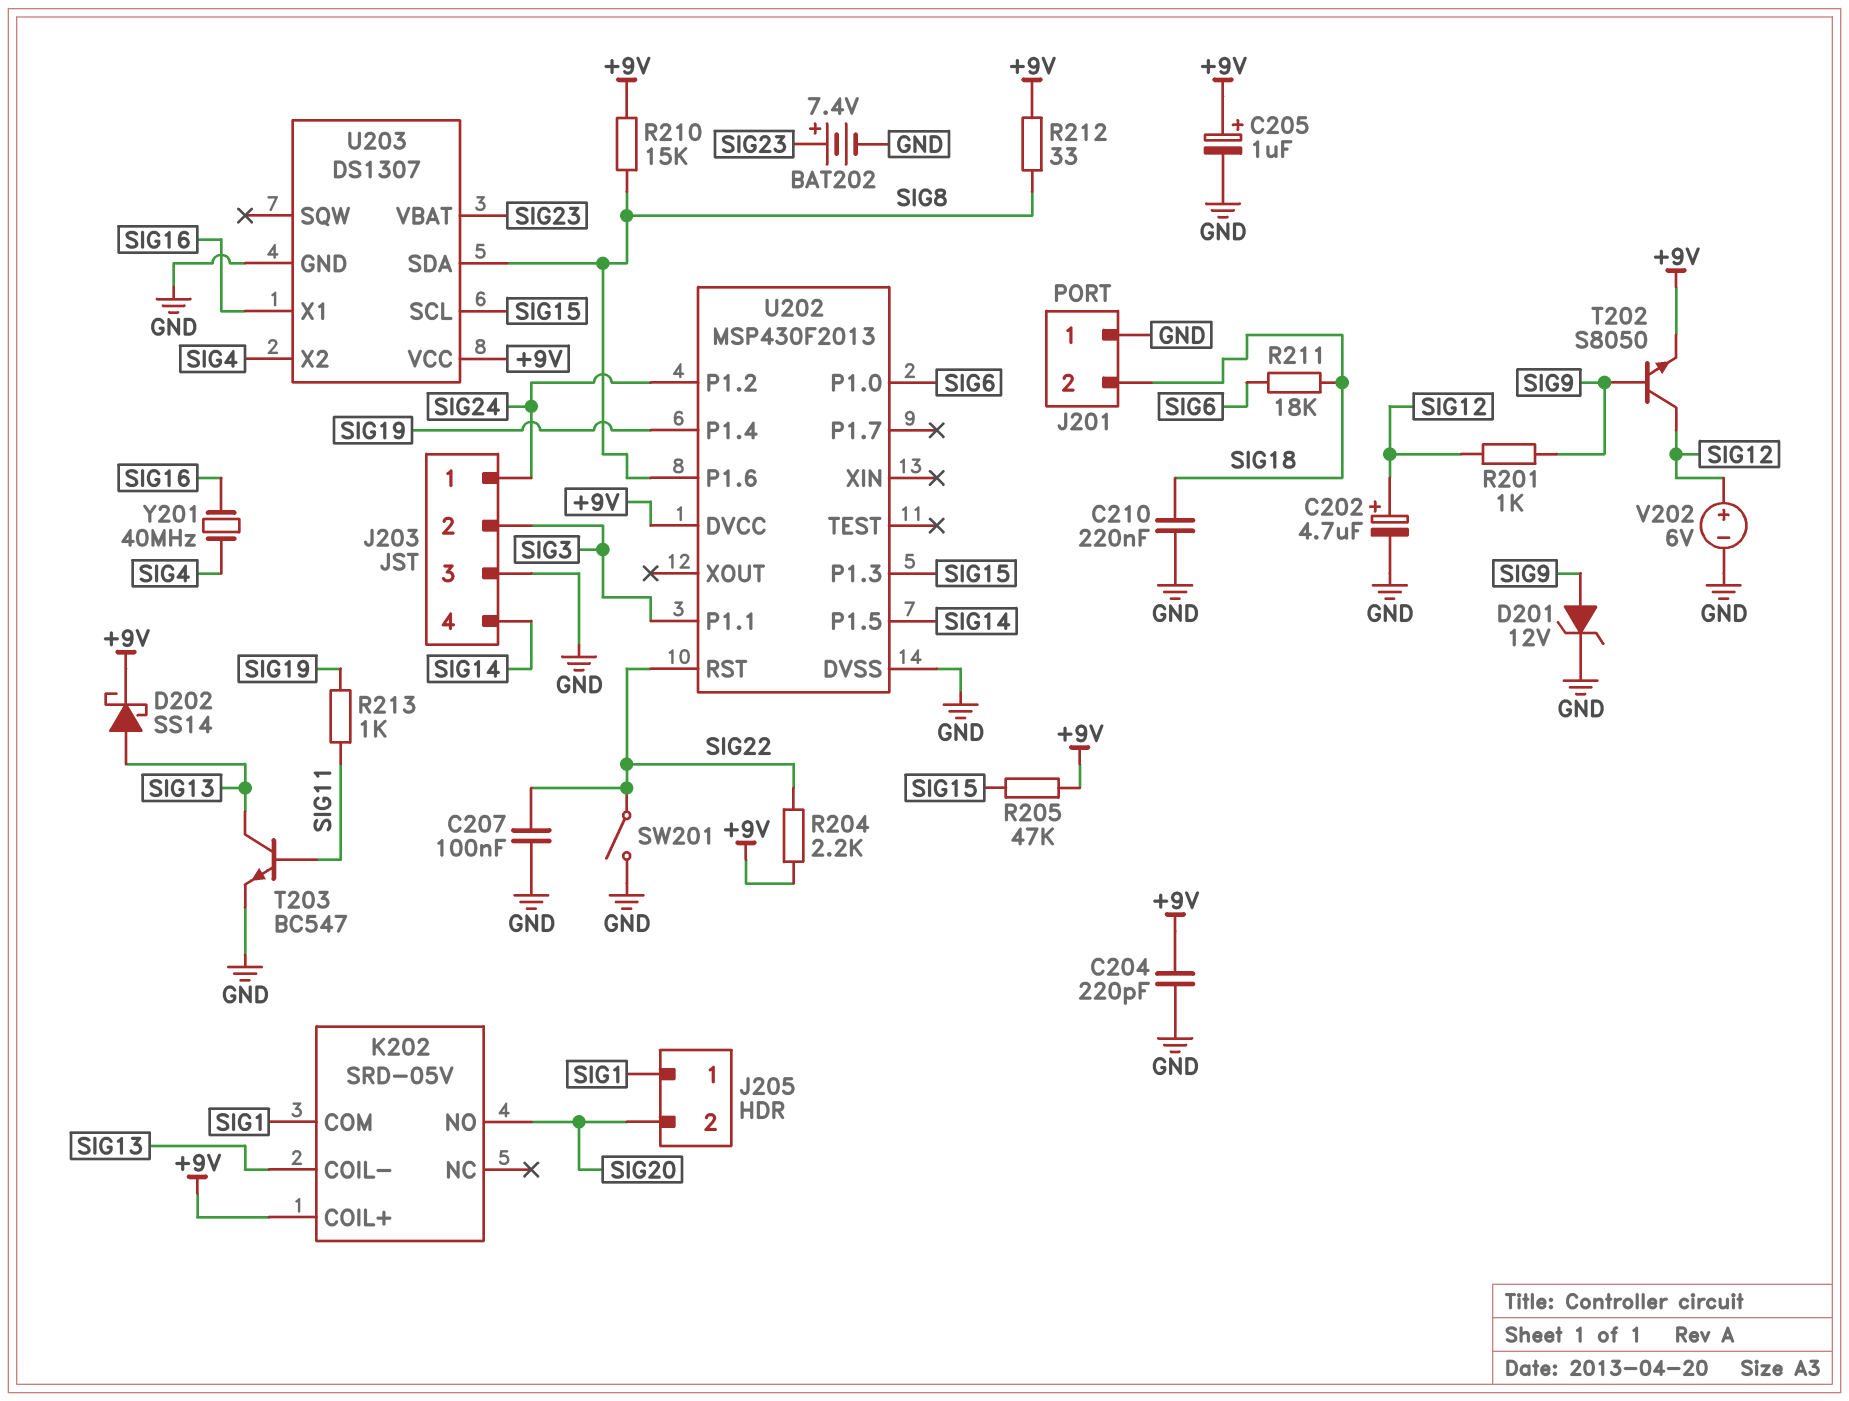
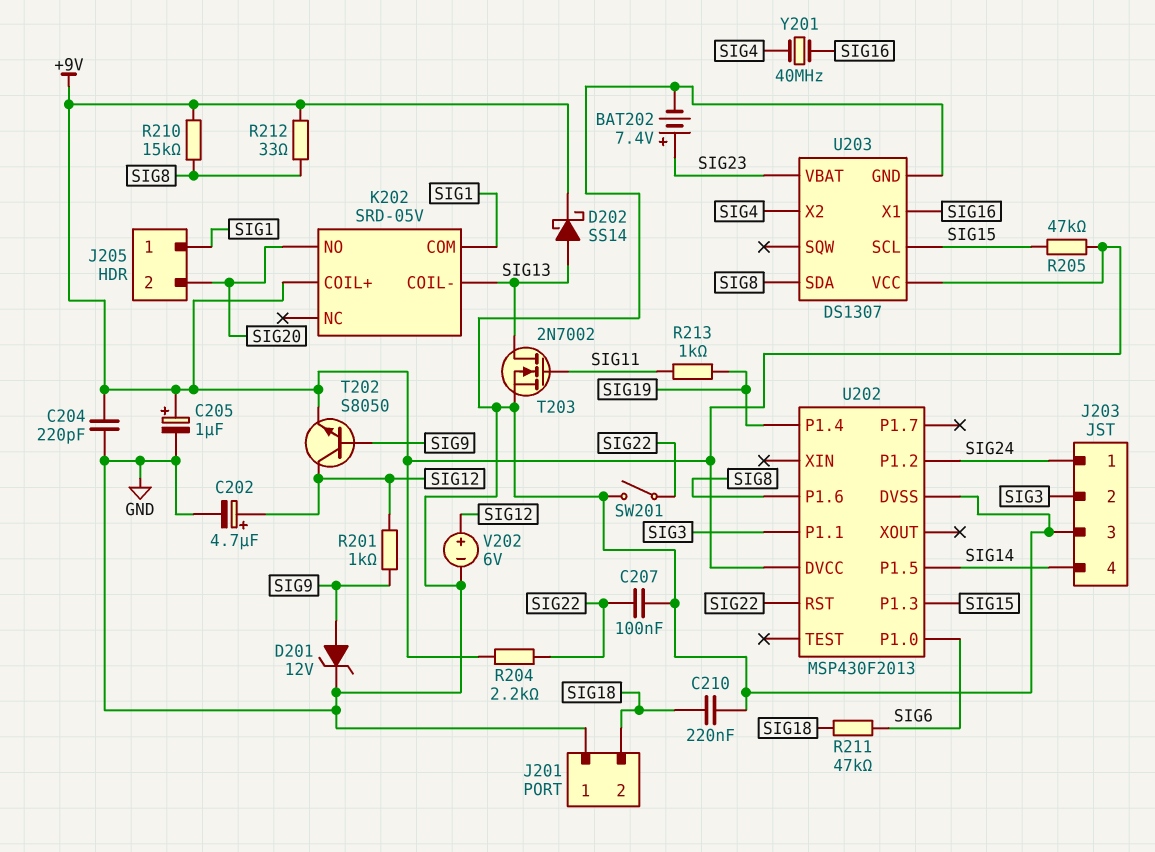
R211: 18k (SIG6, SIG18) -> 47k (SIG6, SIG18)
T203: NPN BC547 (B SIG11, C SIG13, E GND) -> NMOS 2N7002 (G SIG11, D SIG13, S GND)

